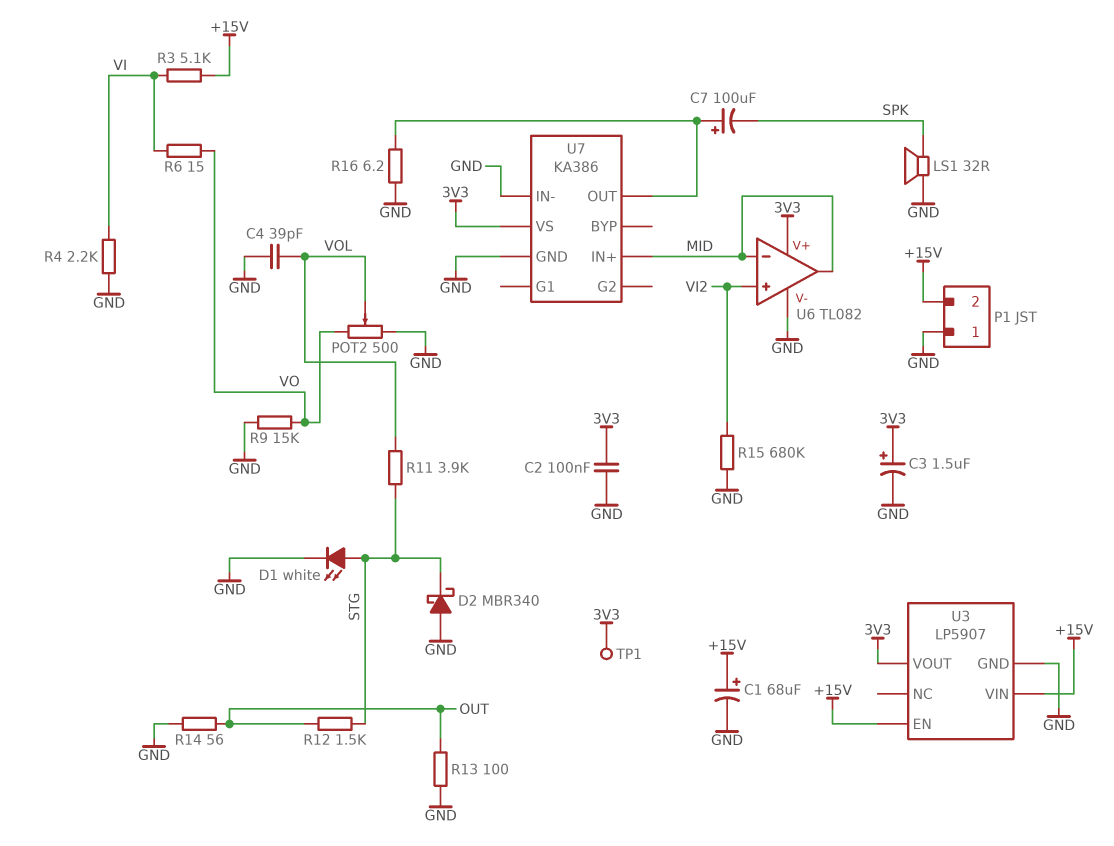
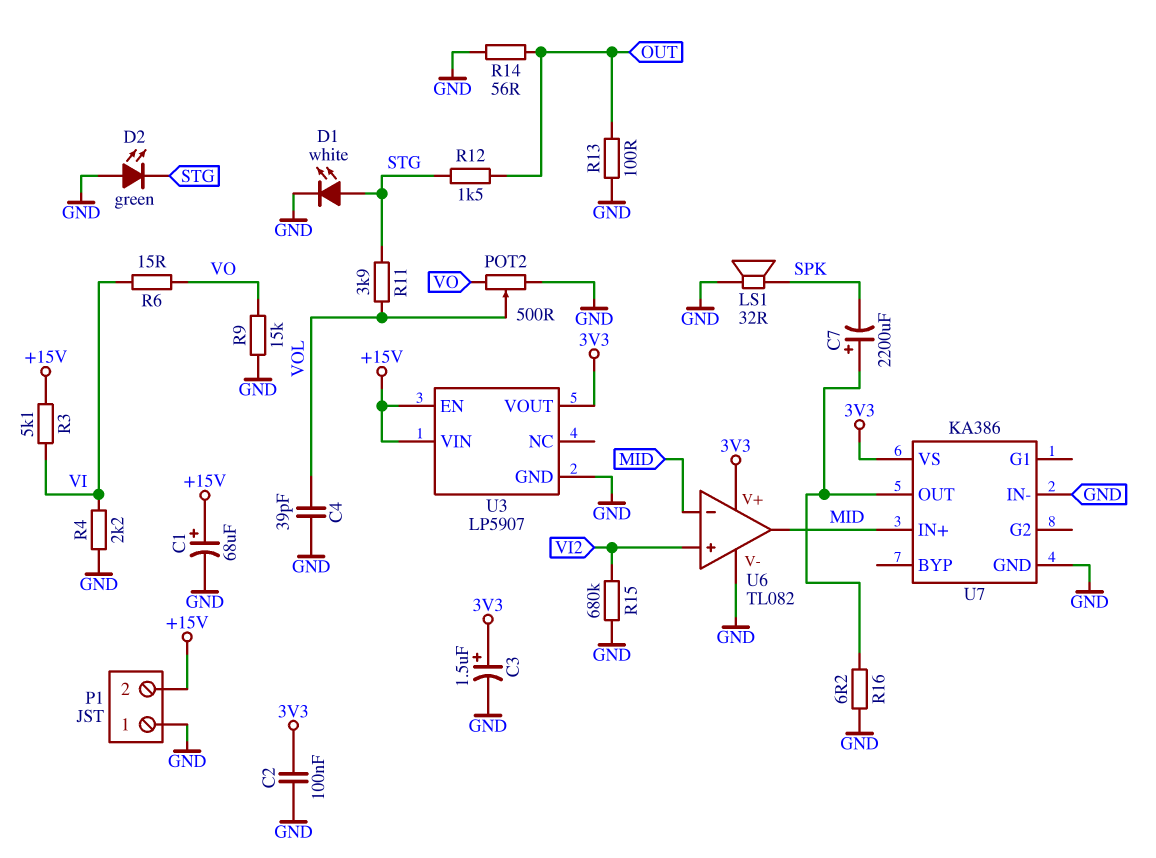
C7: 100uF (plus U7/OUT, minus SPK) -> 2200uF (plus U7/OUT, minus SPK)
D2: schottky MBR340 (A GND, K STG) -> LED green (A GND, K STG)
TP1: test point (3V3) -> none

